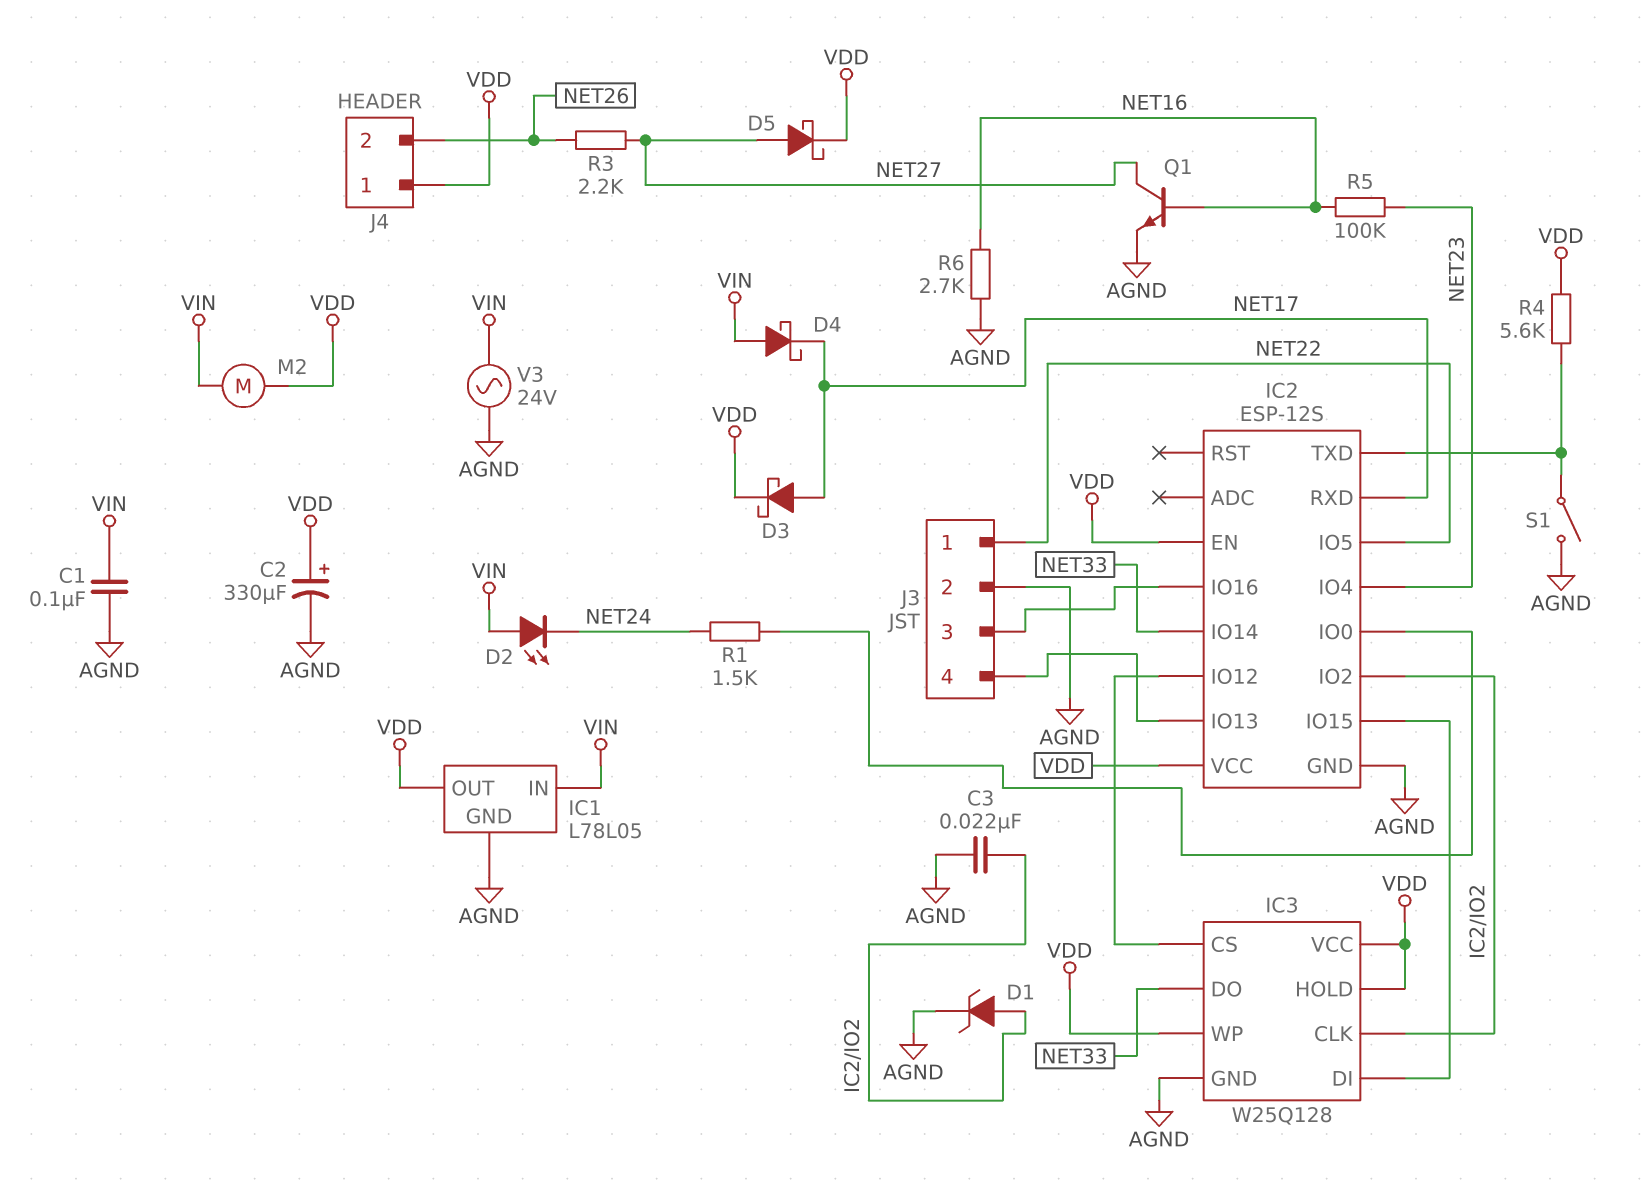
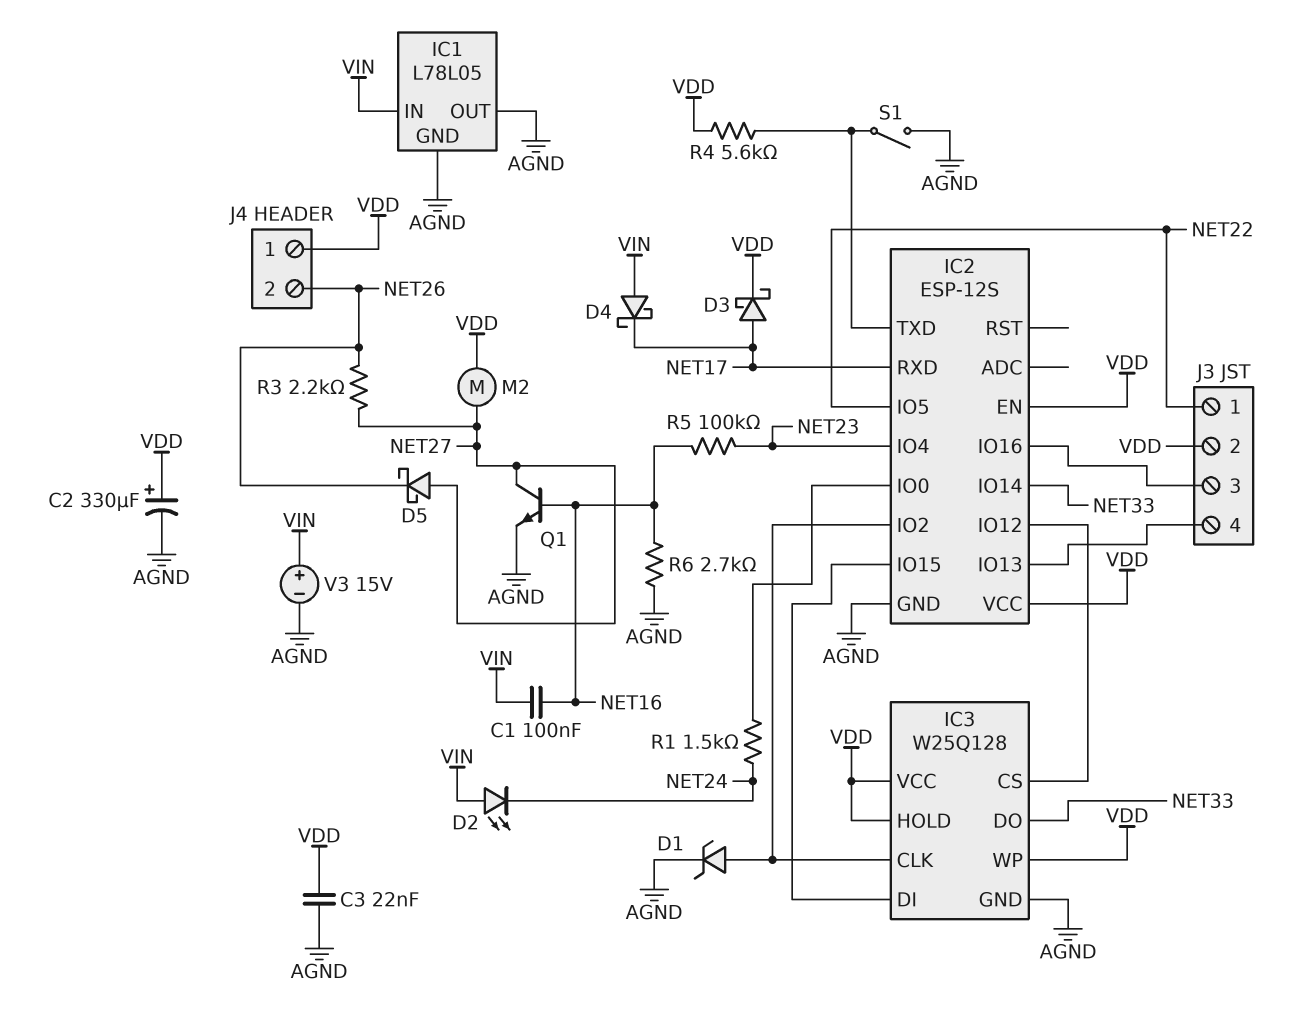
C1: 100nF (AGND, VIN) -> 100nF (NET16, VIN)
C3: 22nF (AGND, IC2/IO2) -> 22nF (AGND, VDD)
D5: schottky (A NET27, K VDD) -> schottky (A NET27, K NET26)
IC1 pin OUT: VDD -> AGND
J3 pin 2: AGND -> VDD
M2: motor (VDD, VIN) -> motor (NET27, VDD)
V3: AC 24V (AGND, VIN) -> 15V (plus VIN, minus AGND)

